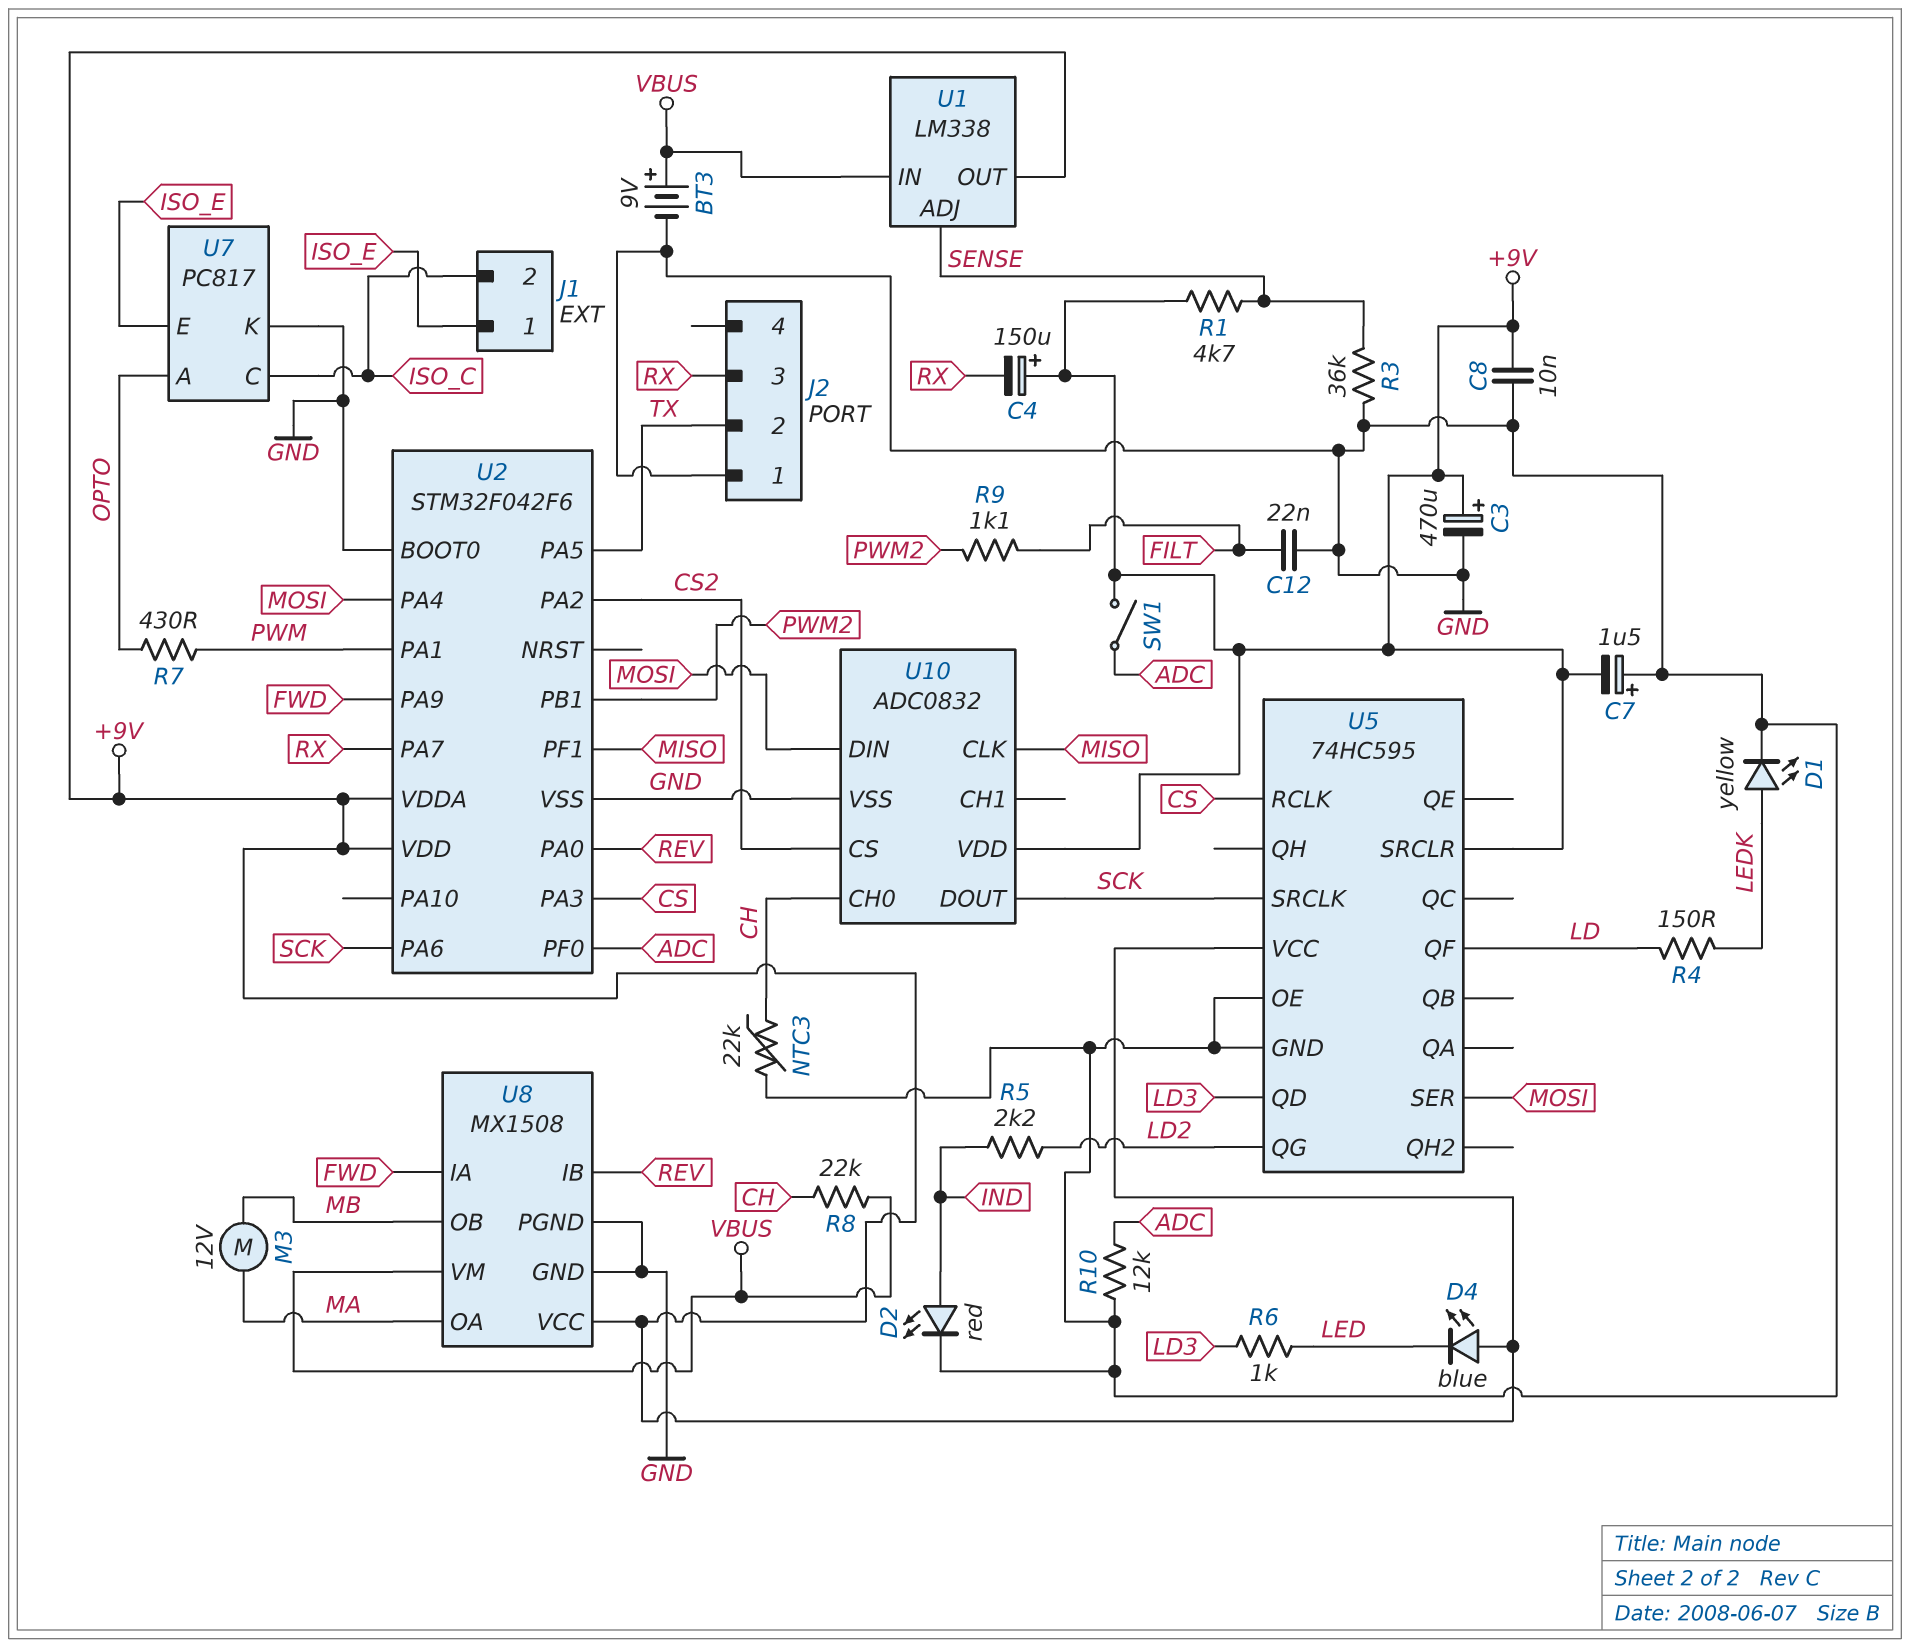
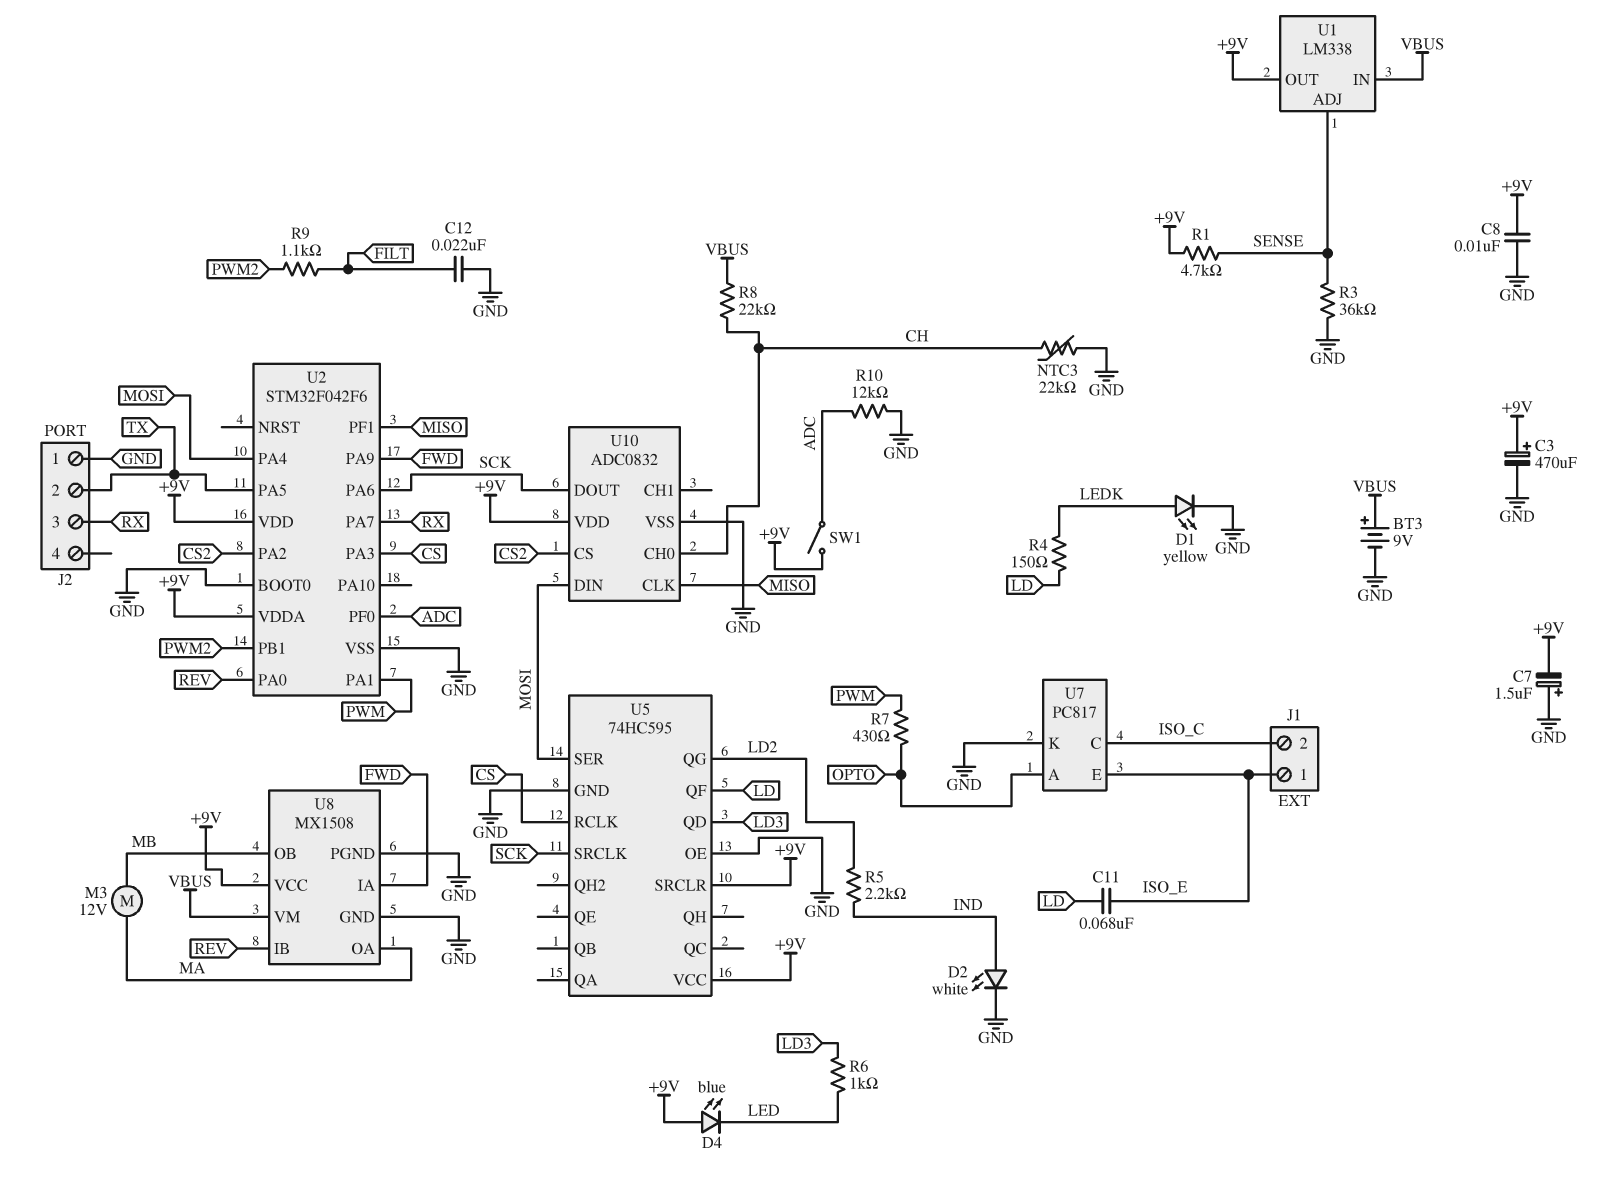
C4: 150uF (plus +9V, minus RX) -> none
C11: none -> 68nF (ISO_E, LD)
D2: LED red (A IND, K GND) -> LED white (A IND, K GND)

